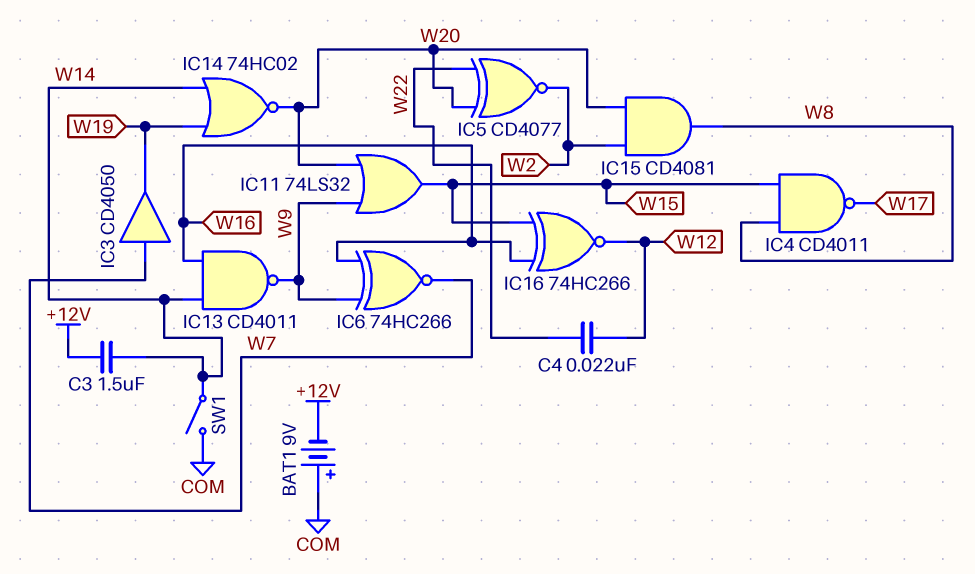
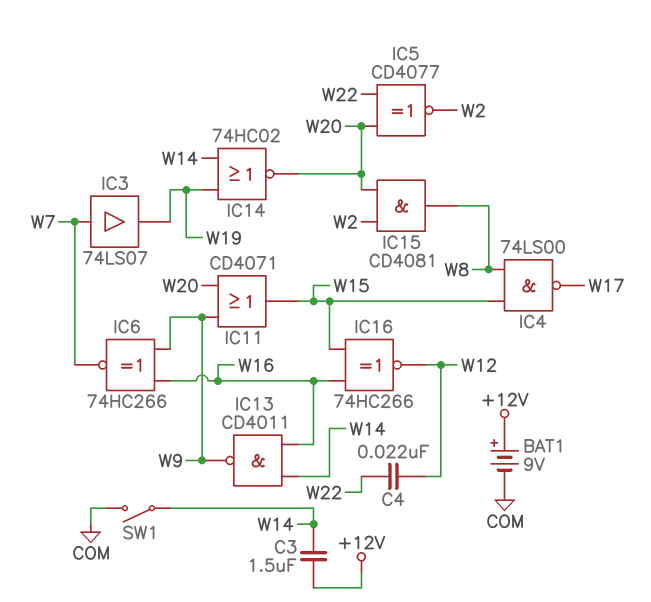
BAT1: 9V (plus COM, minus +12V) -> 9V (plus +12V, minus COM)
IC3: buffer CD4050 (in W7, out W19) -> buffer 74LS07 (in W7, out W19)
IC4: NAND CD4011 (in W8, in W15, out W17) -> NAND 74LS00 (in W8, in W15, out W17)
IC11: OR 74LS32 (in W9, in W20, out W15) -> OR CD4071 (in W9, in W20, out W15)

